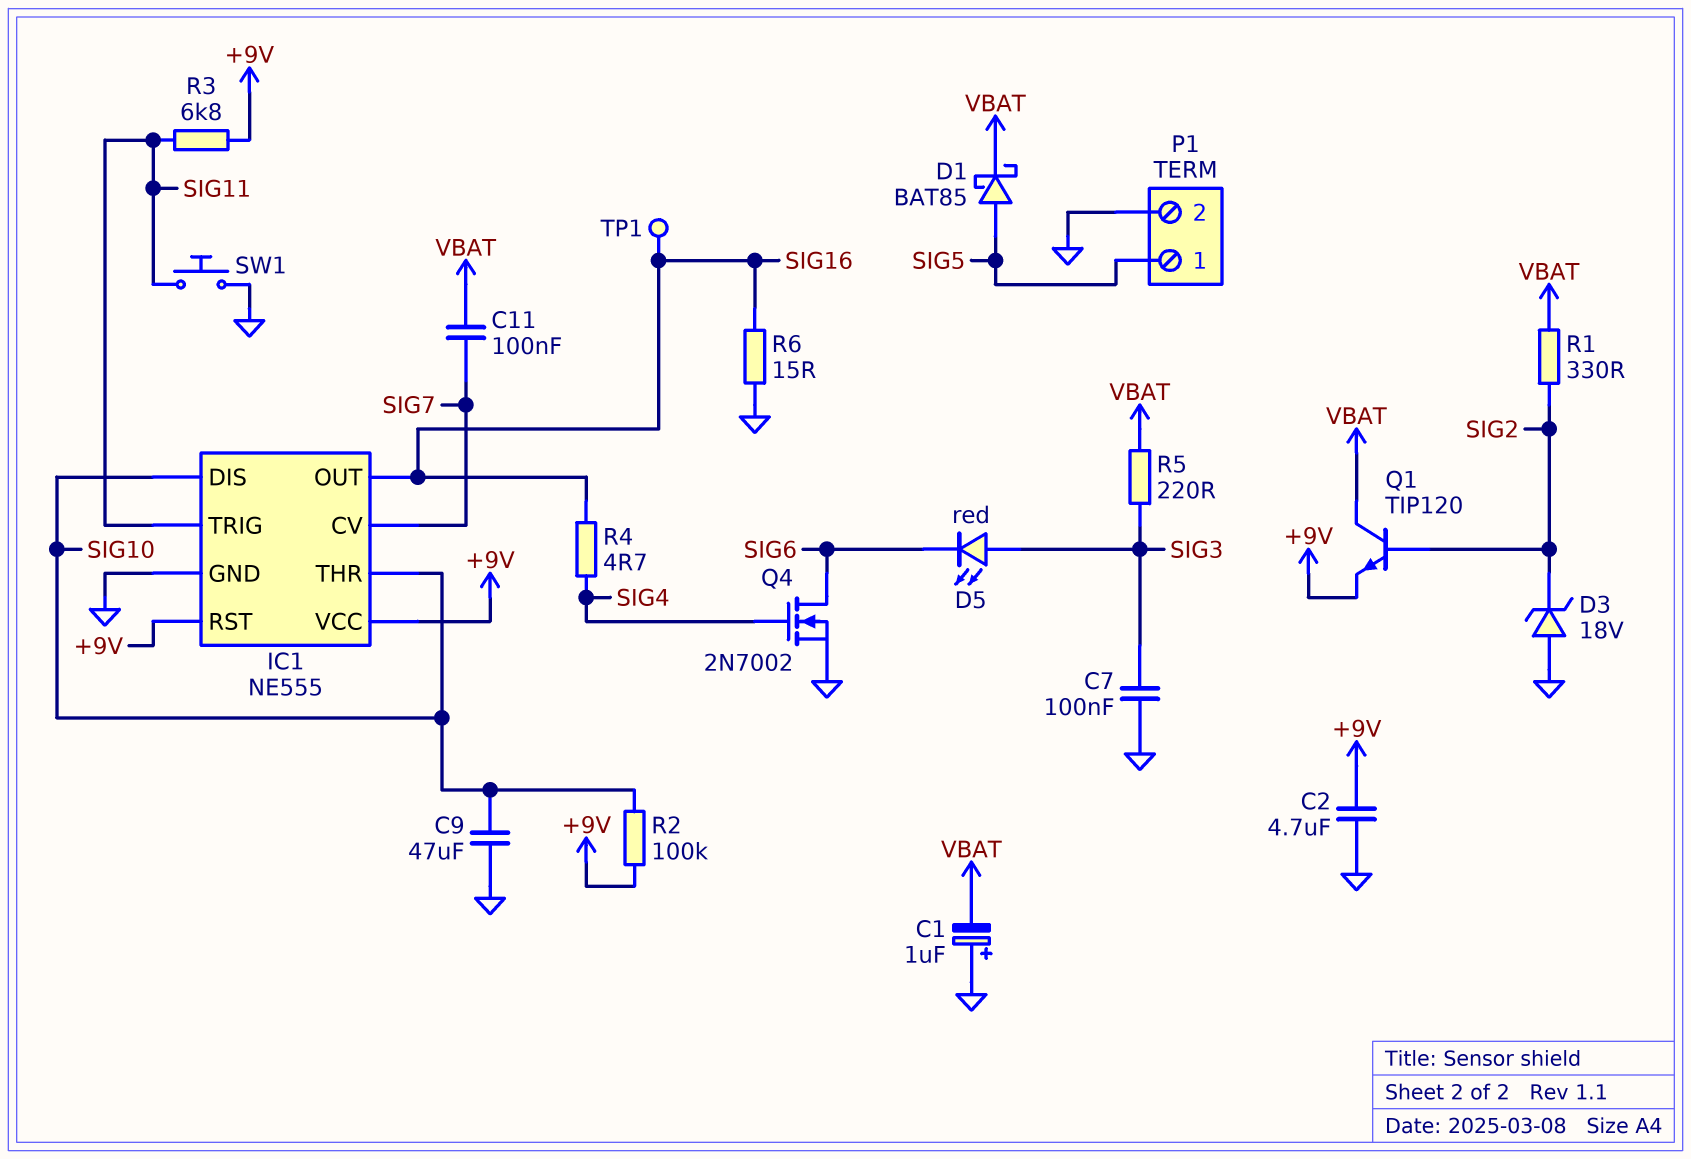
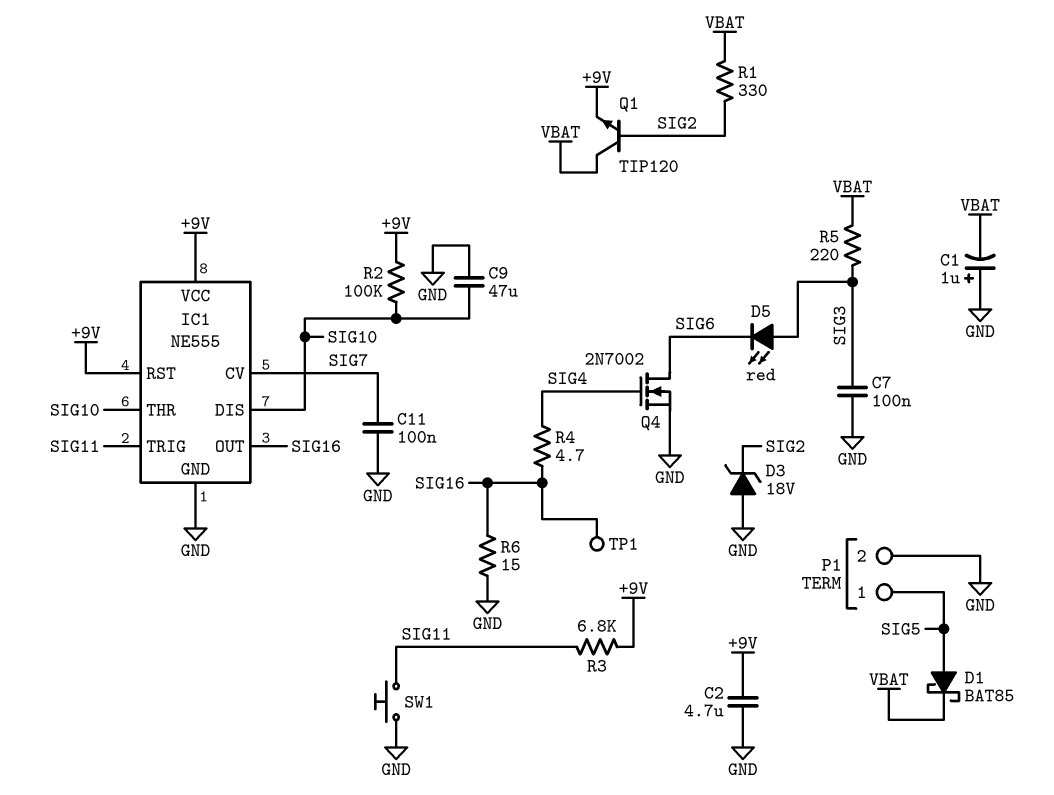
C11: 100nF (SIG7, VBAT) -> 100nF (GND, SIG7)

